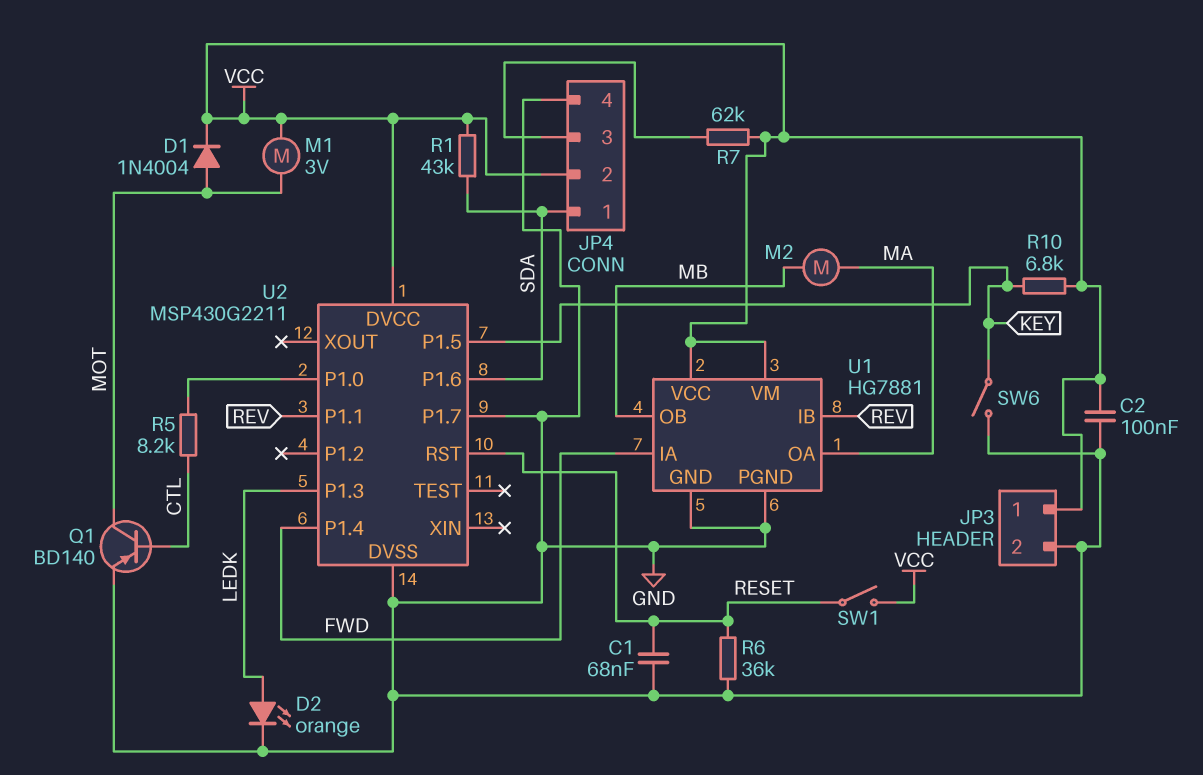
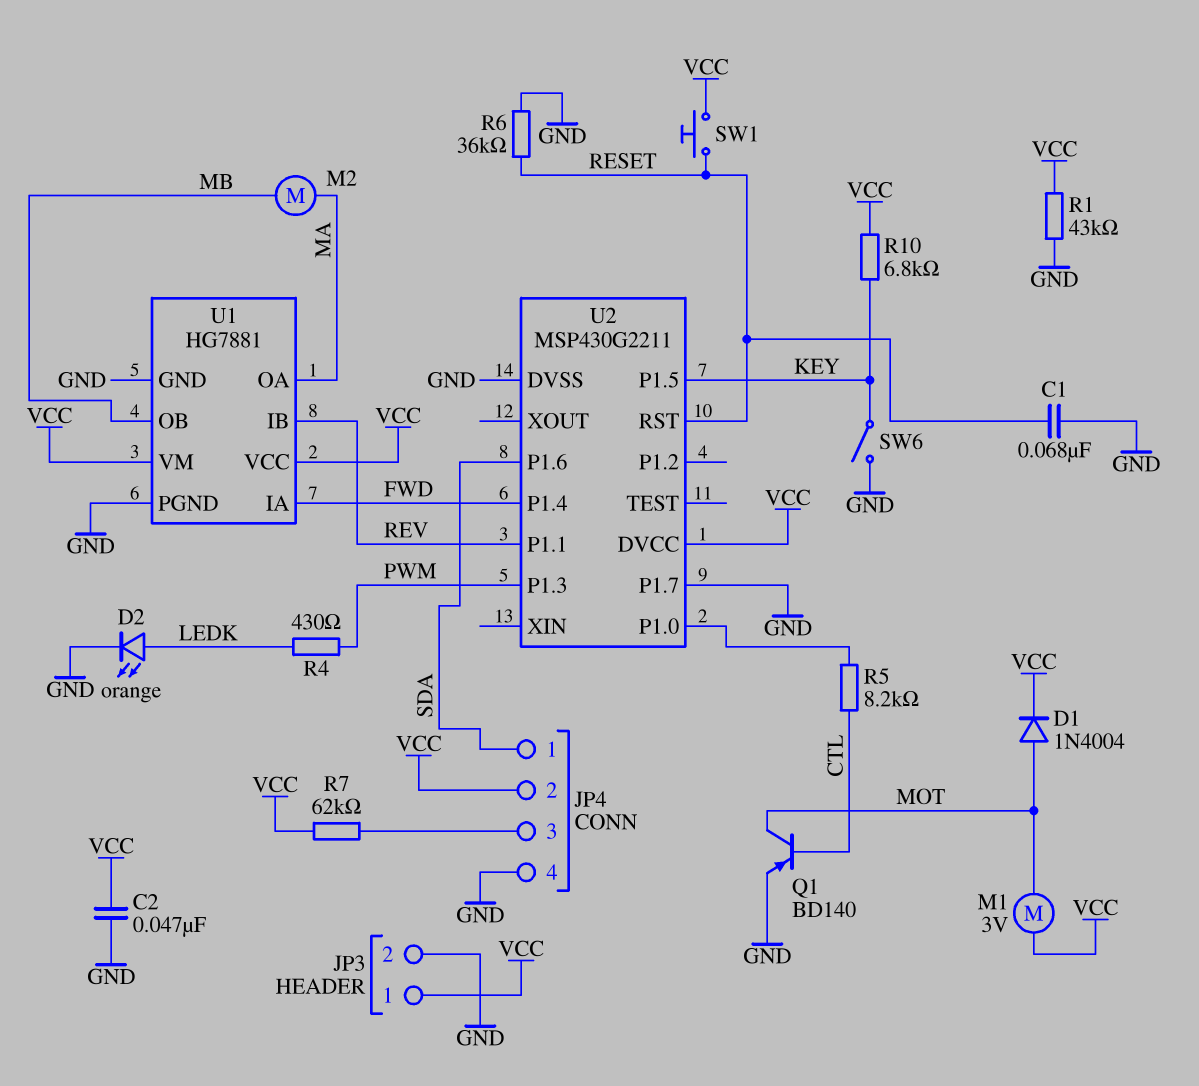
C2: 100nF (GND, VCC) -> 47nF (GND, VCC)
R1: 43k (SDA, VCC) -> 43k (GND, VCC)
R4: none -> 430 (LEDK, PWM)
SW1: switch (RESET, VCC) -> button (RESET, VCC)
U2 pin P1.3: LEDK -> PWM

